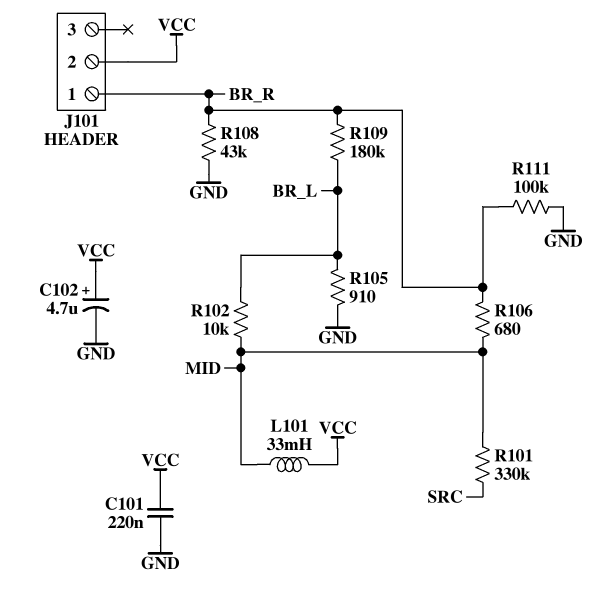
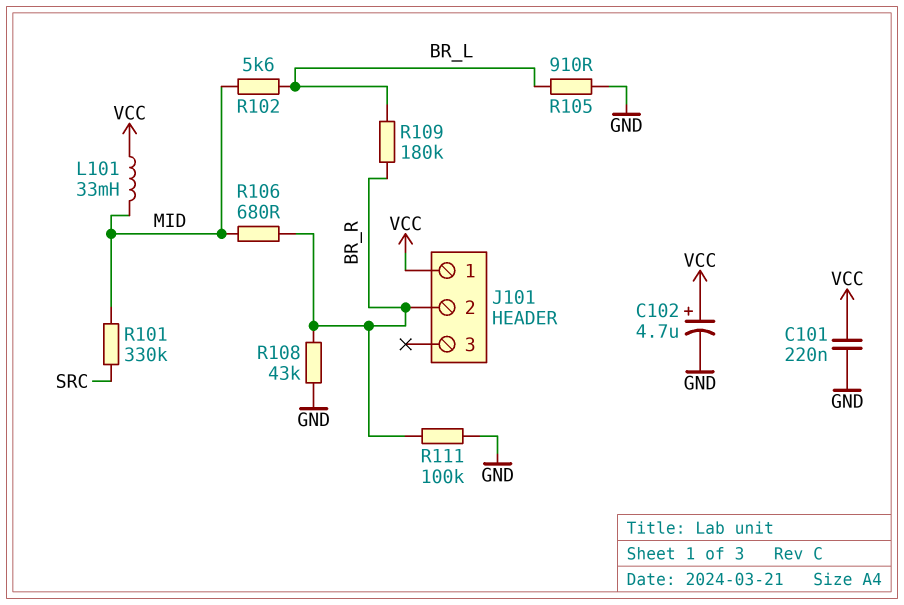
J101 pin 1: BR_R -> VCC
J101 pin 2: VCC -> BR_R
R102: 10k (BR_L, MID) -> 5.6k (BR_L, MID)

